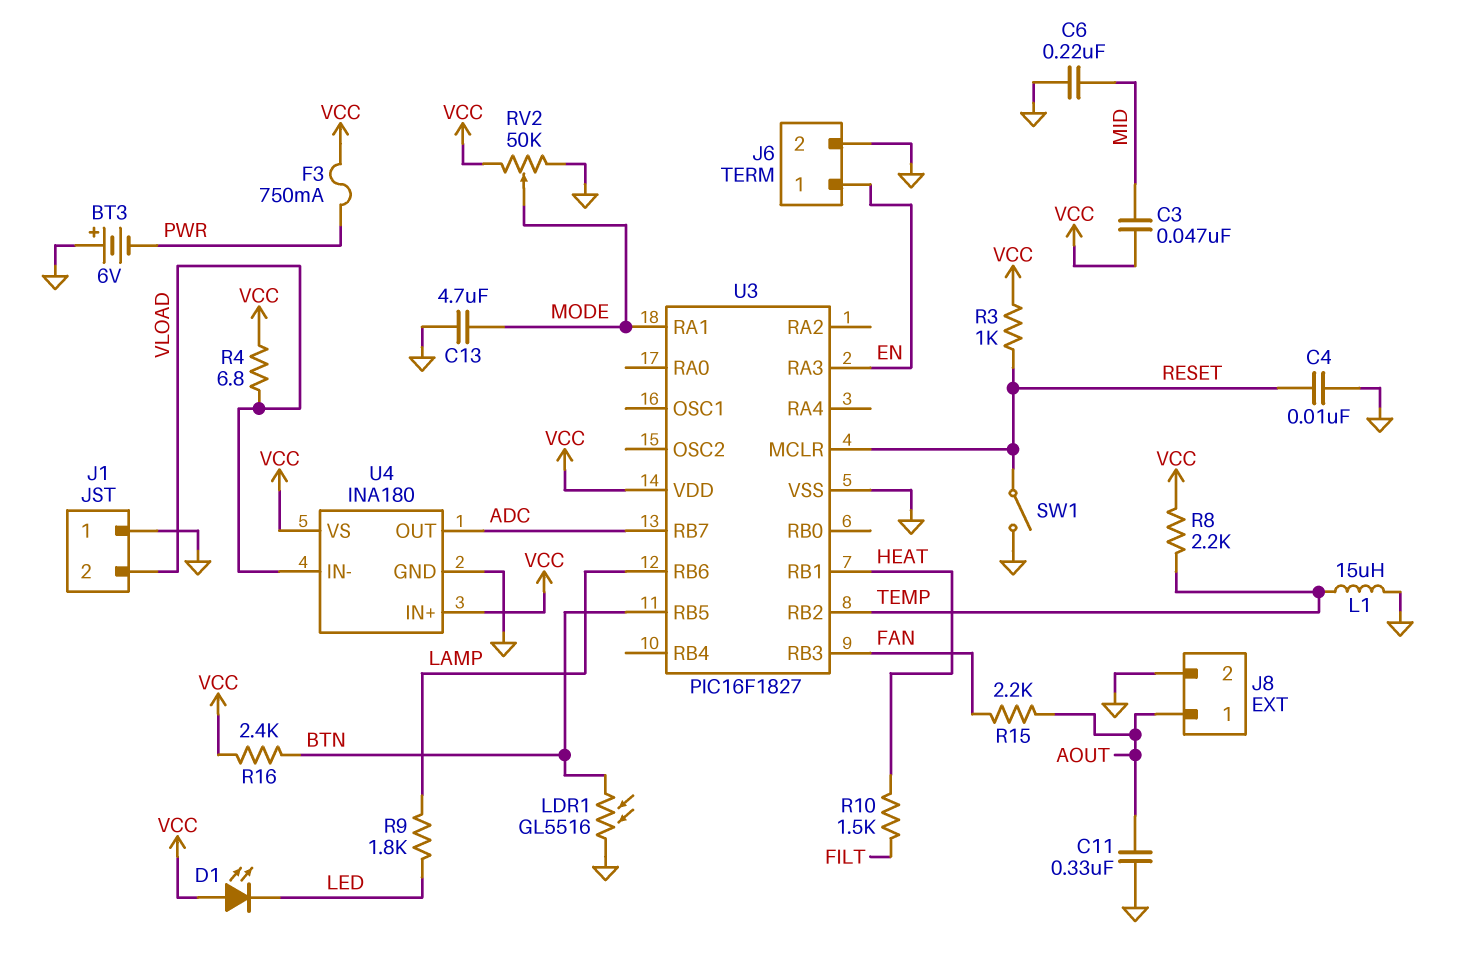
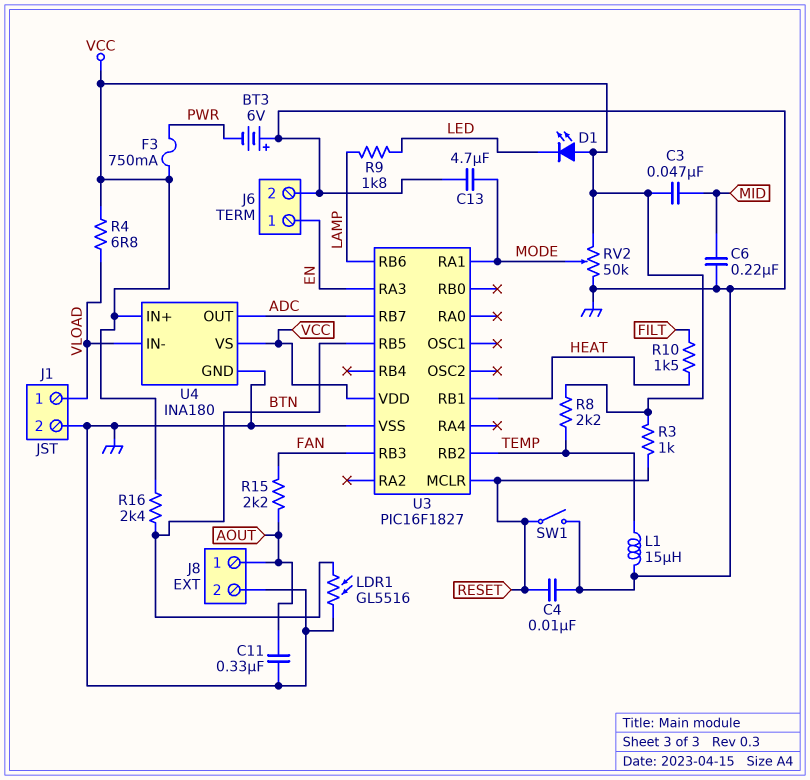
J1 pin 1: GND -> VLOAD
J1 pin 2: VLOAD -> GND

